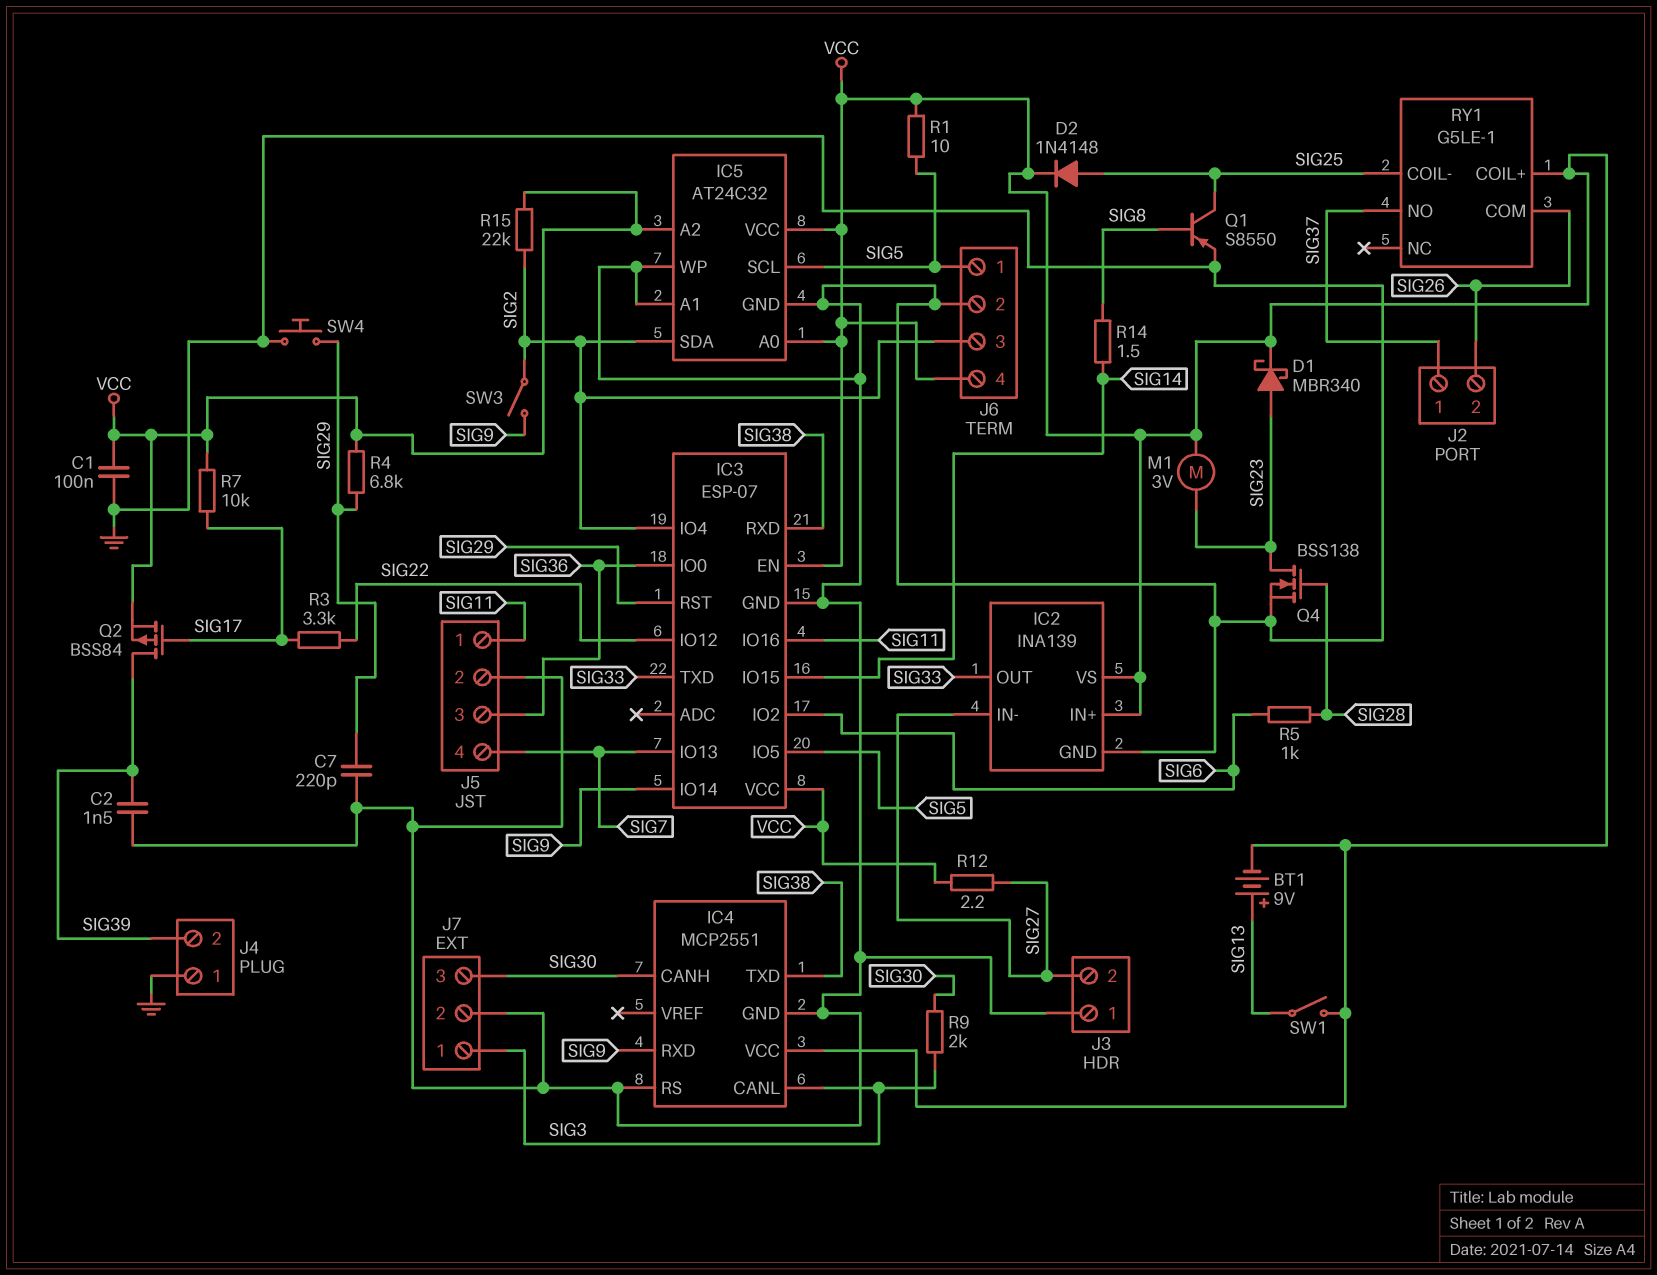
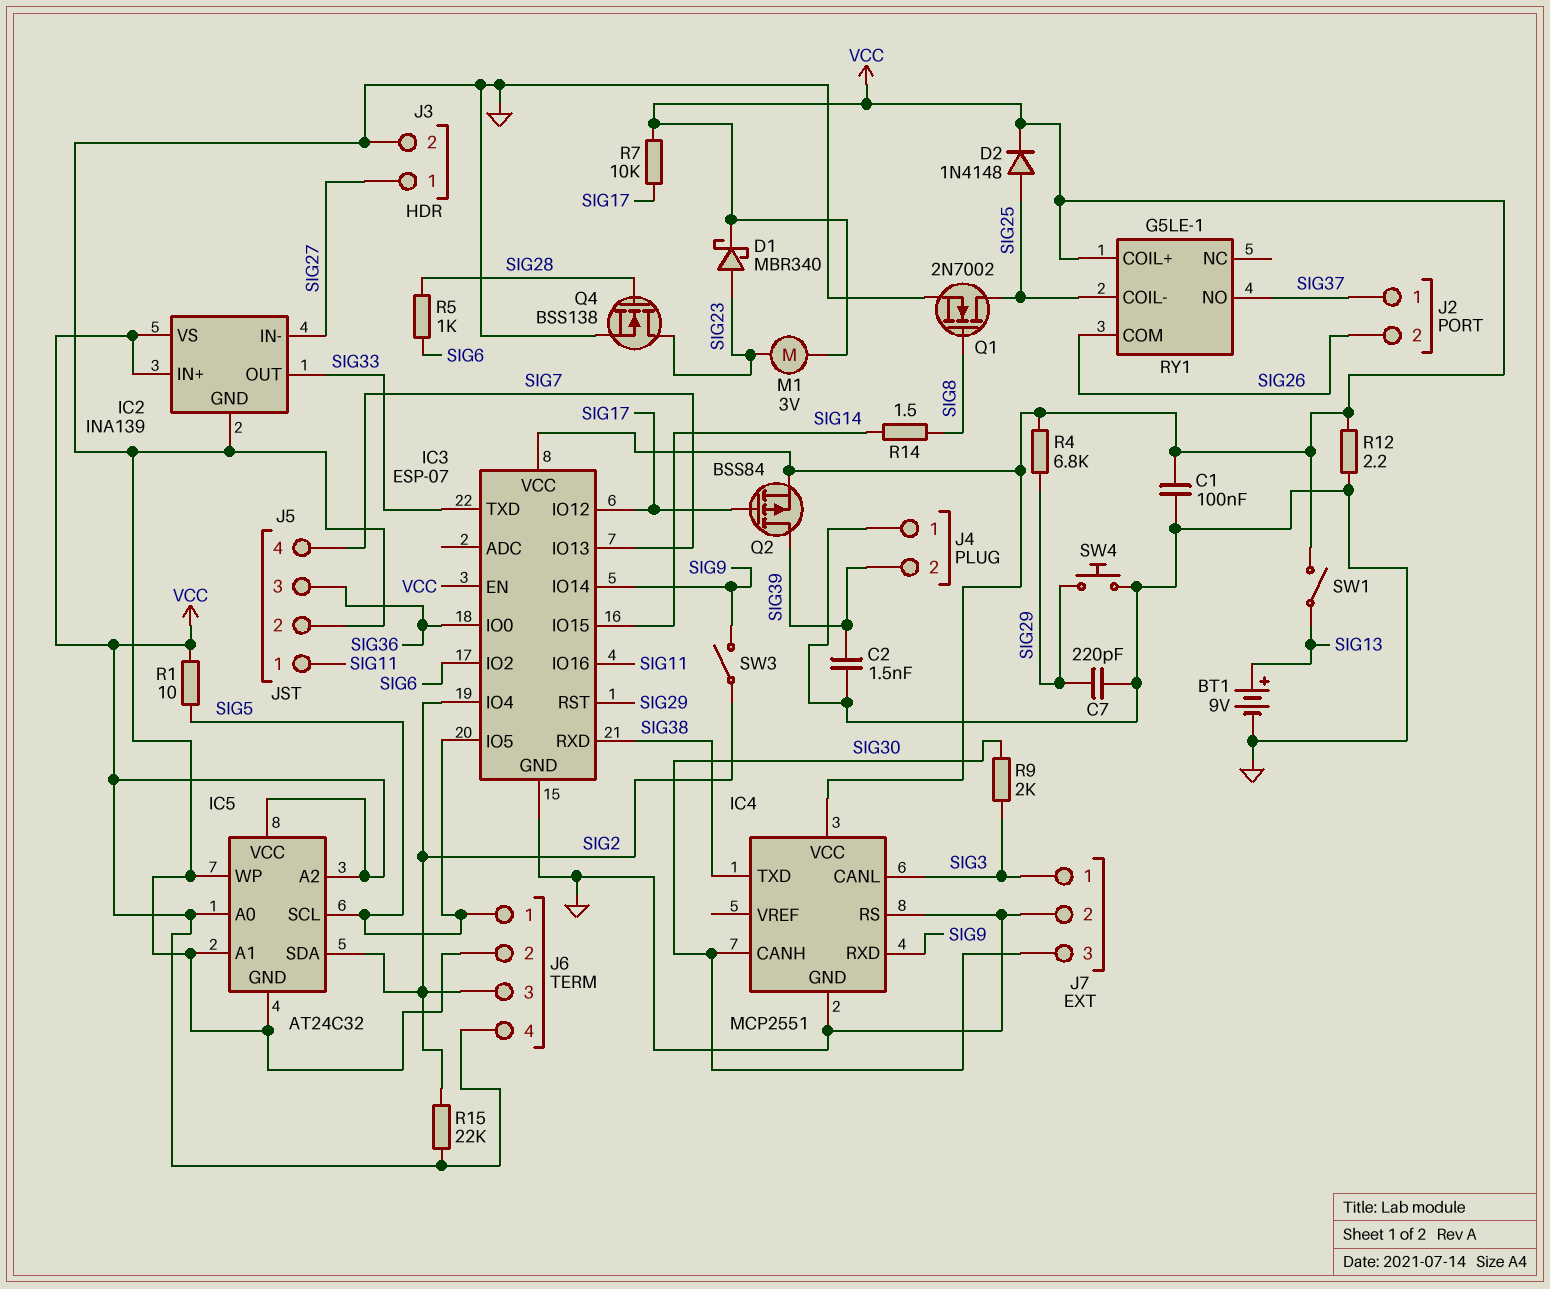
BT1: 9V (plus SIG13, minus VCC) -> 9V (plus SIG13, minus GND)
IC3 pin IO12: SIG22 -> SIG17
J3 pin 1: GND -> SIG27
J3 pin 2: SIG27 -> GND
Q1: PNP S8550 (B SIG8, C SIG25, E GND) -> NMOS 2N7002 (G SIG8, D SIG25, S GND)
R3: 3.3k (SIG17, SIG22) -> none
R12: 2.2 (SIG27, VCC) -> 2.2 (GND, VCC)

